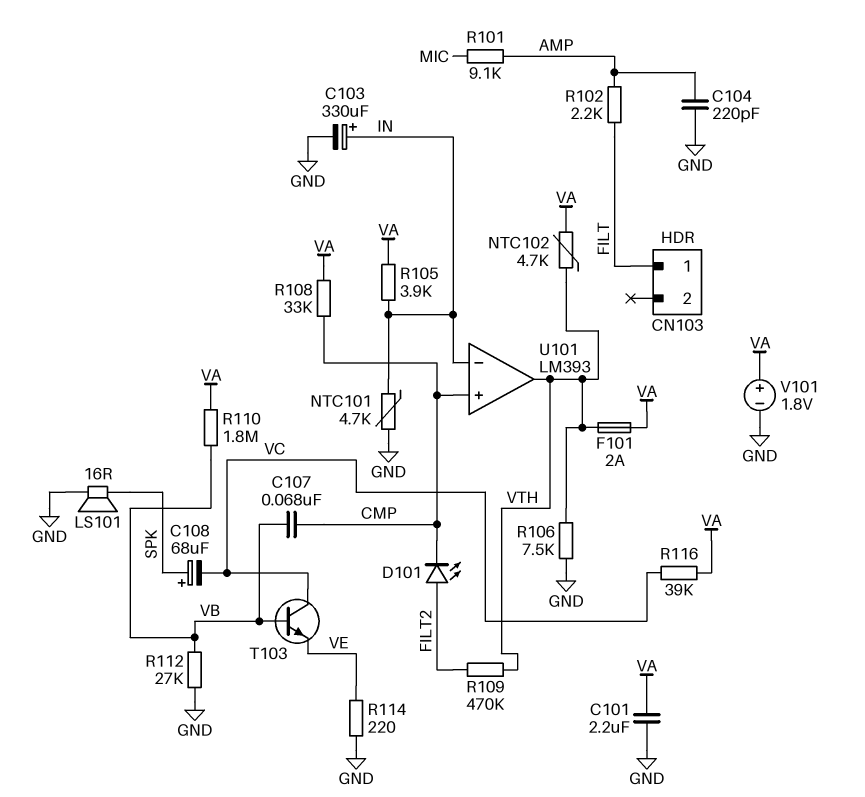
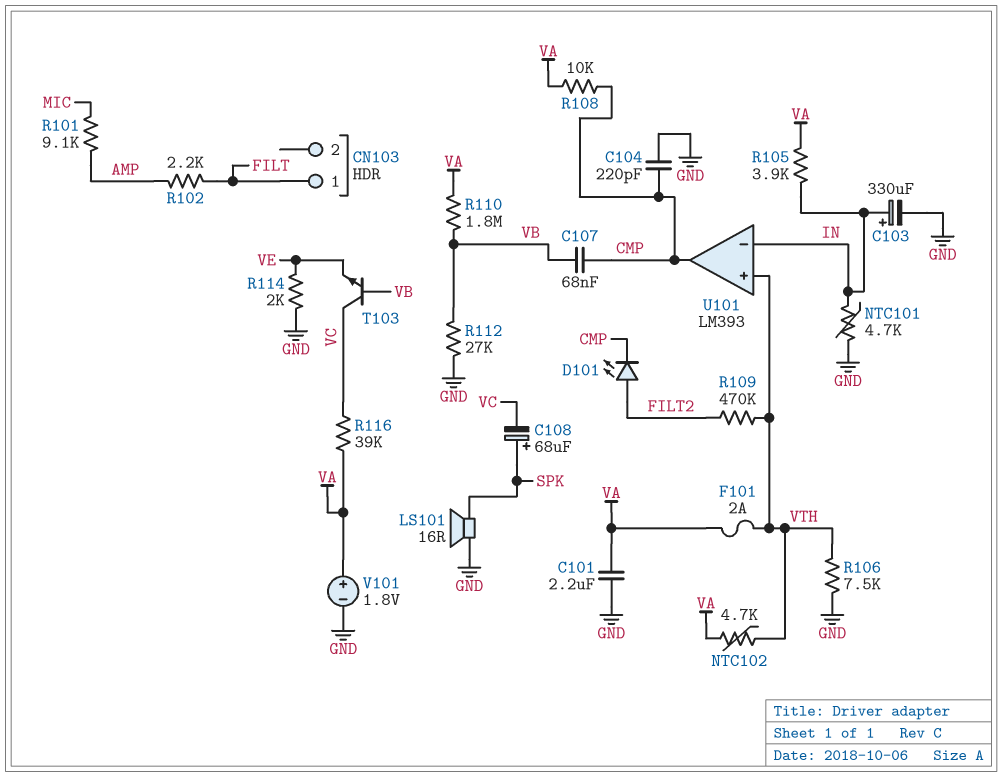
C104: 220pF (AMP, GND) -> 220pF (CMP, GND)
R108: 33k (CMP, VA) -> 10k (CMP, VA)
R114: 220 (GND, VE) -> 2k (GND, VE)
U101 pin in+: CMP -> VTH
U101 pin out: VTH -> CMP

